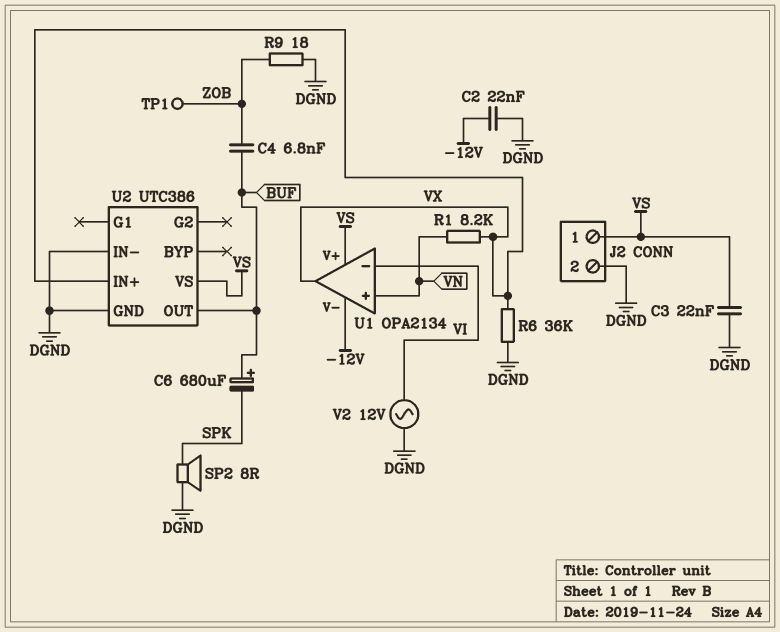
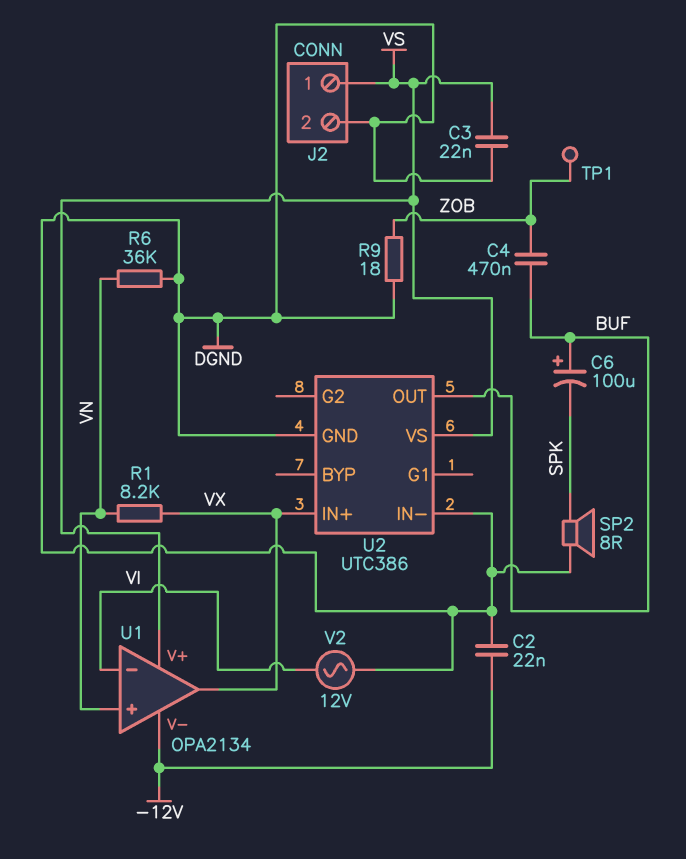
C4: 6.8nF (BUF, ZOB) -> 470nF (BUF, ZOB)
C6: 680uF (plus BUF, minus SPK) -> 100uF (plus BUF, minus SPK)
R6: 36k (DGND, VX) -> 36k (DGND, VN)

